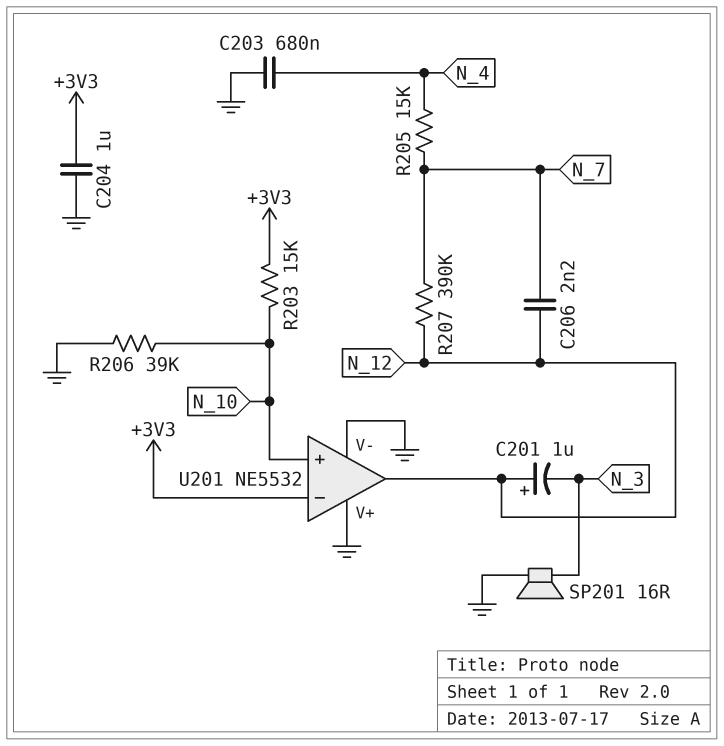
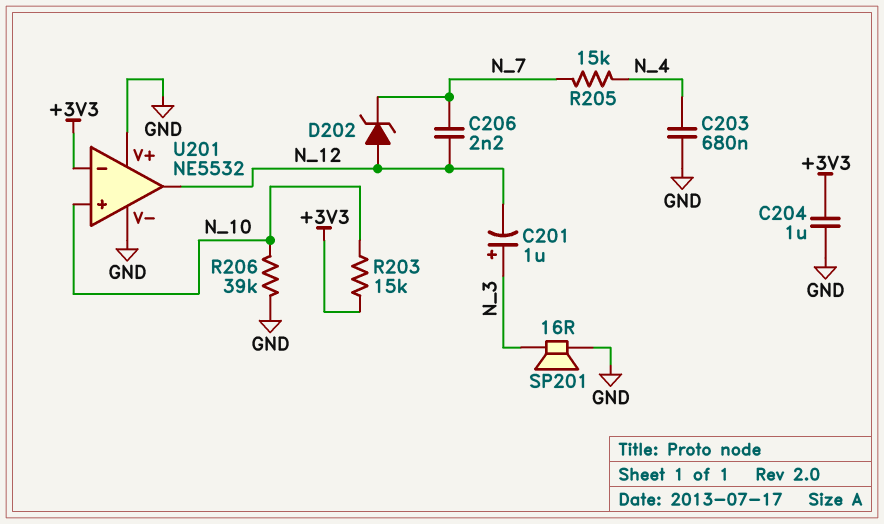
C201: 1uF (plus N_12, minus N_3) -> 1uF (plus N_3, minus N_12)
D202: none -> zener (A N_12, K N_7)
R207: 390k (N_7, N_12) -> none

